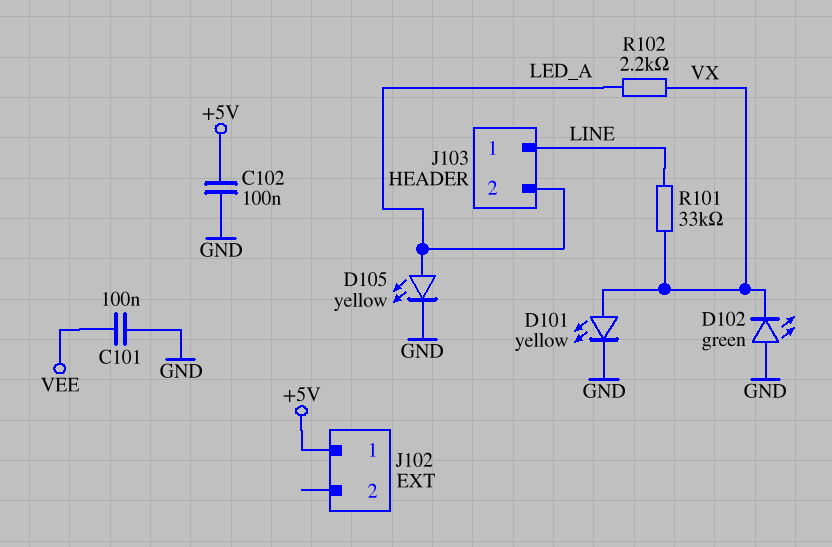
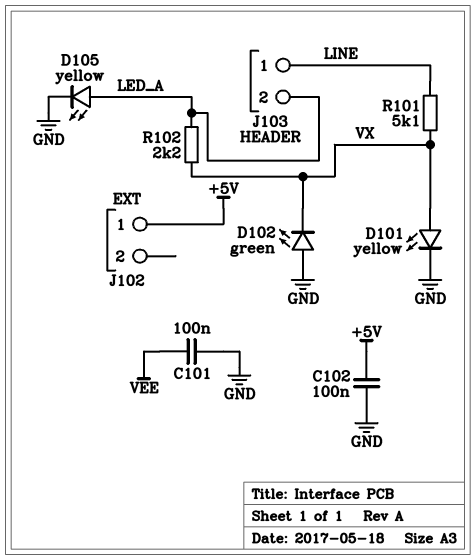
R101: 33k (LINE, VX) -> 5.1k (LINE, VX)

